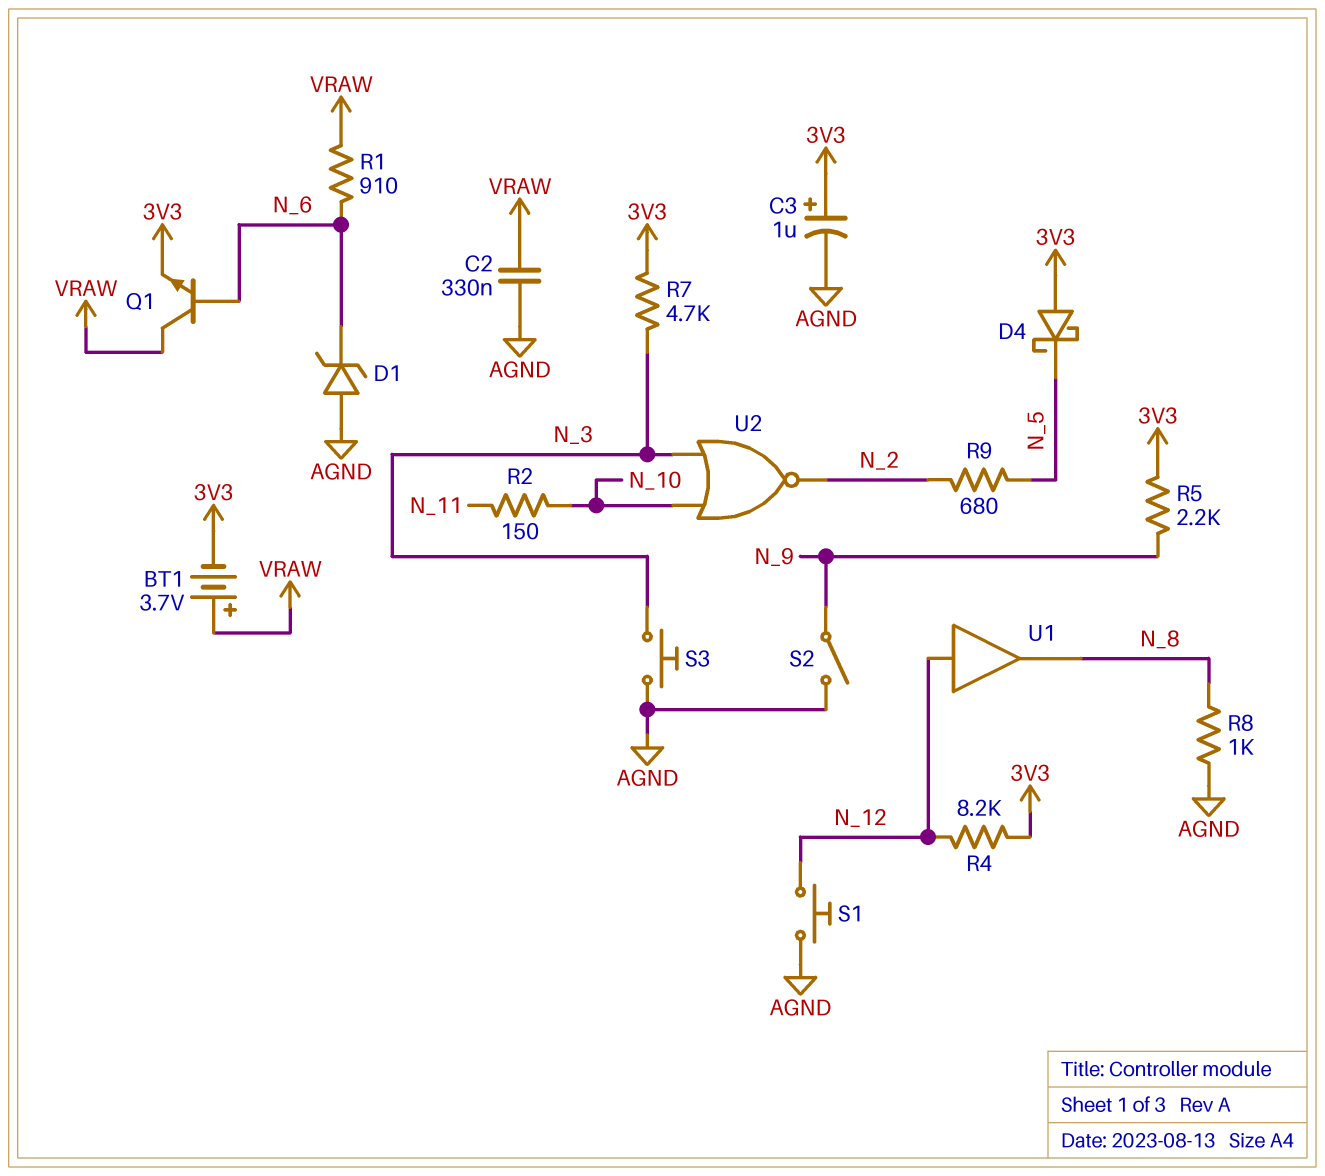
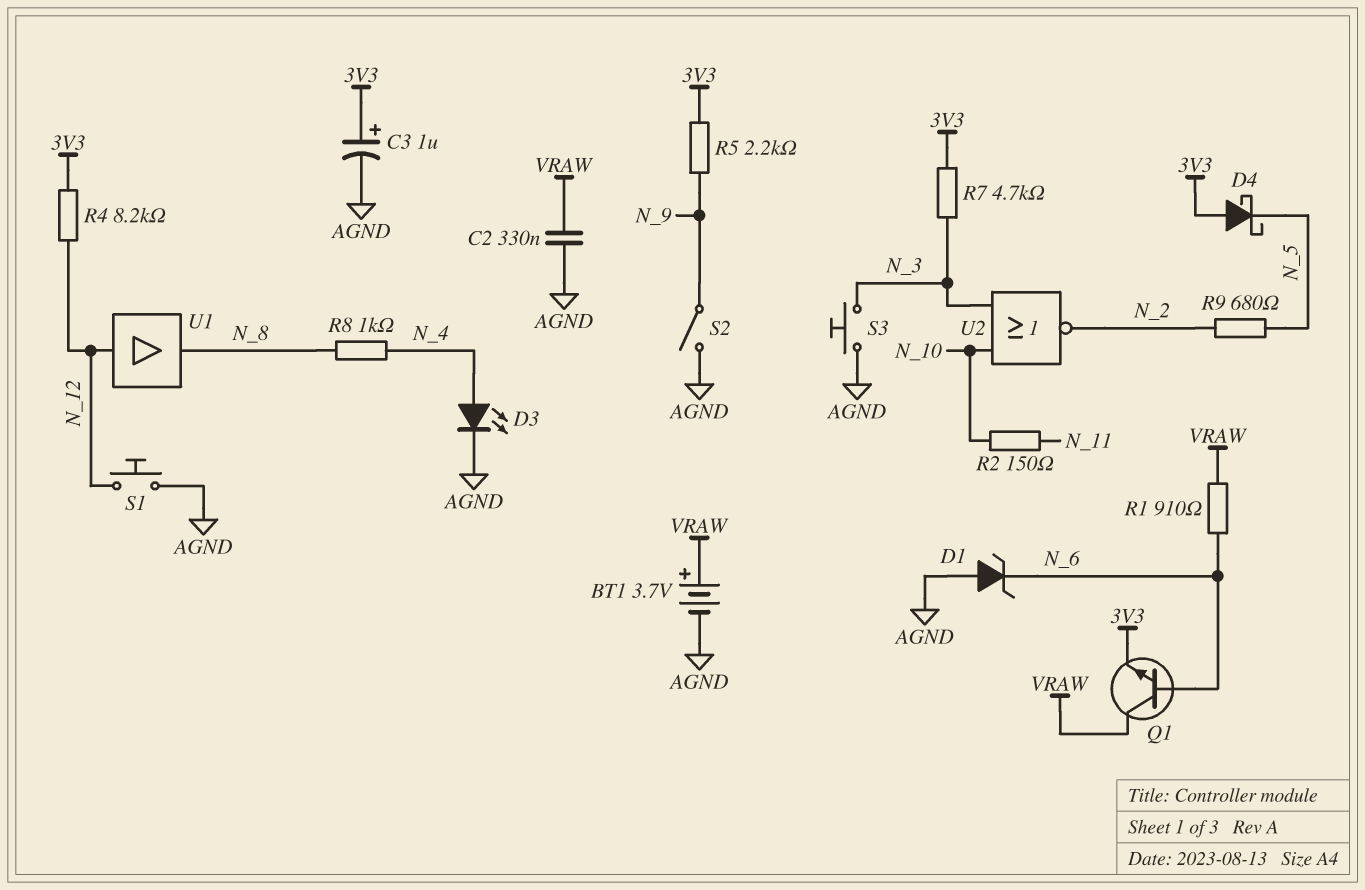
BT1: 3.7V (plus VRAW, minus 3V3) -> 3.7V (plus VRAW, minus AGND)
D3: none -> LED (A N_4, K AGND)
R8: 1k (AGND, N_8) -> 1k (N_4, N_8)

